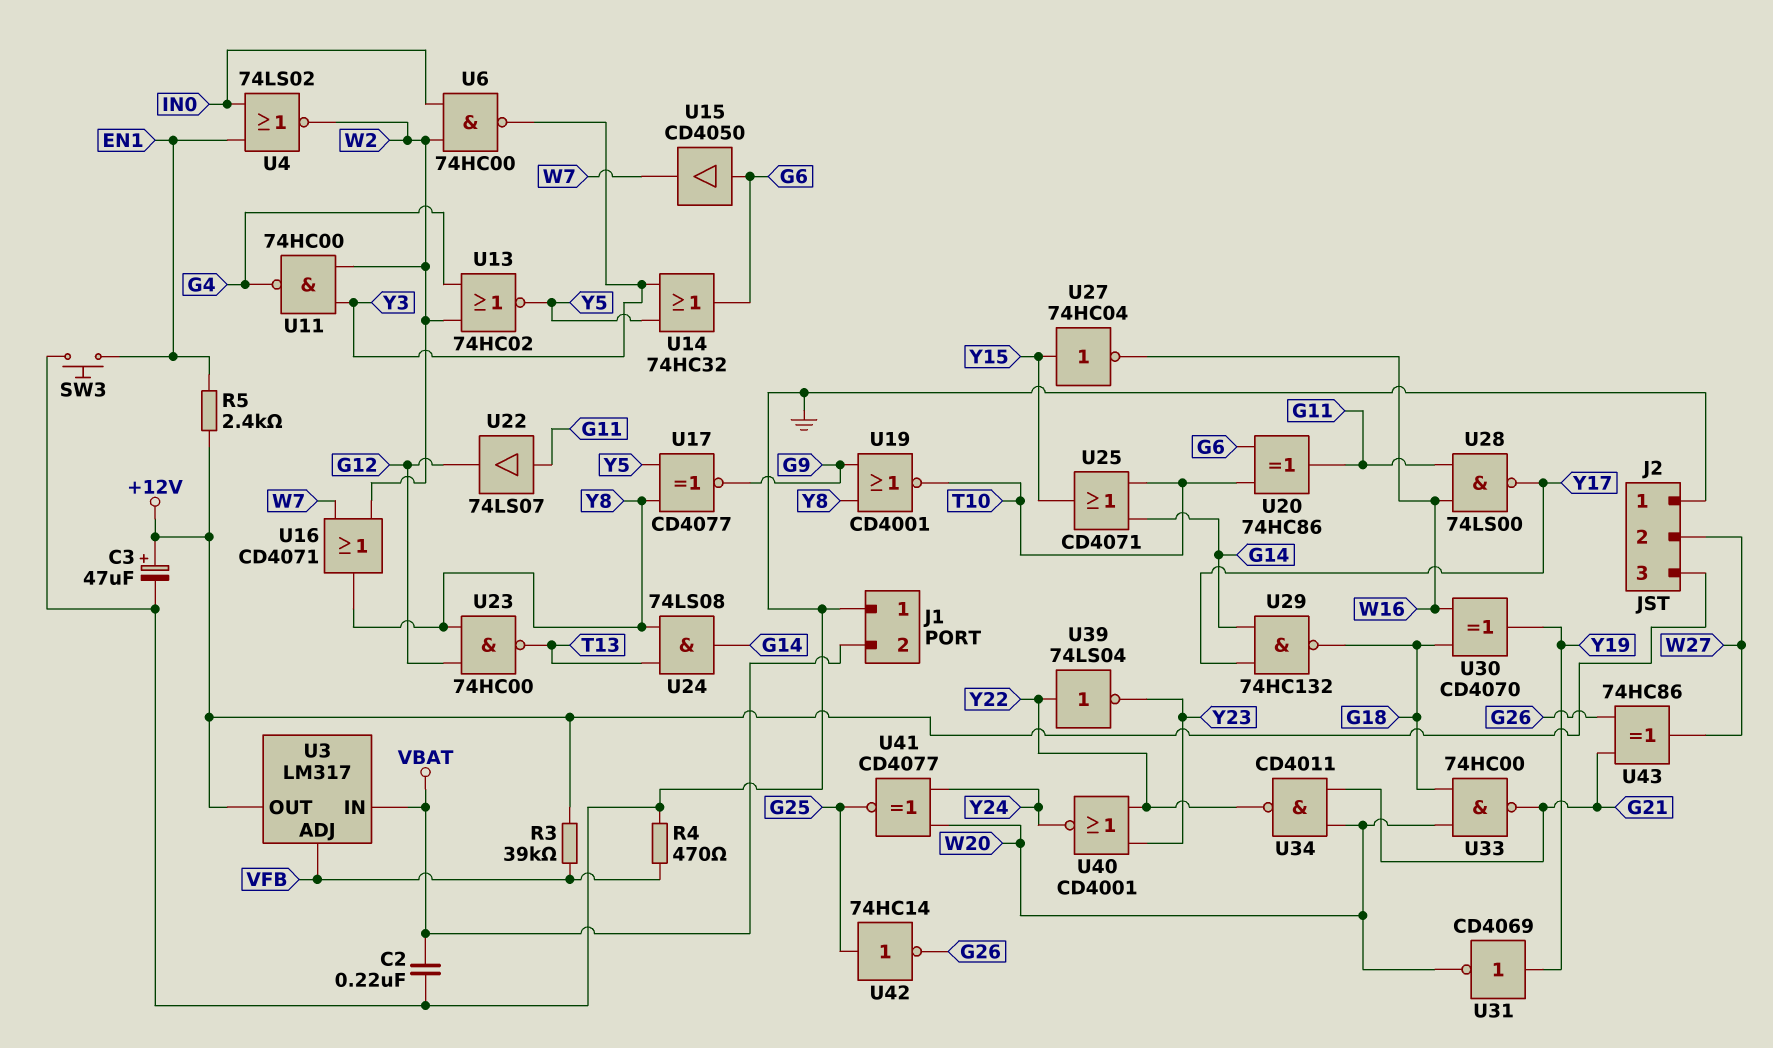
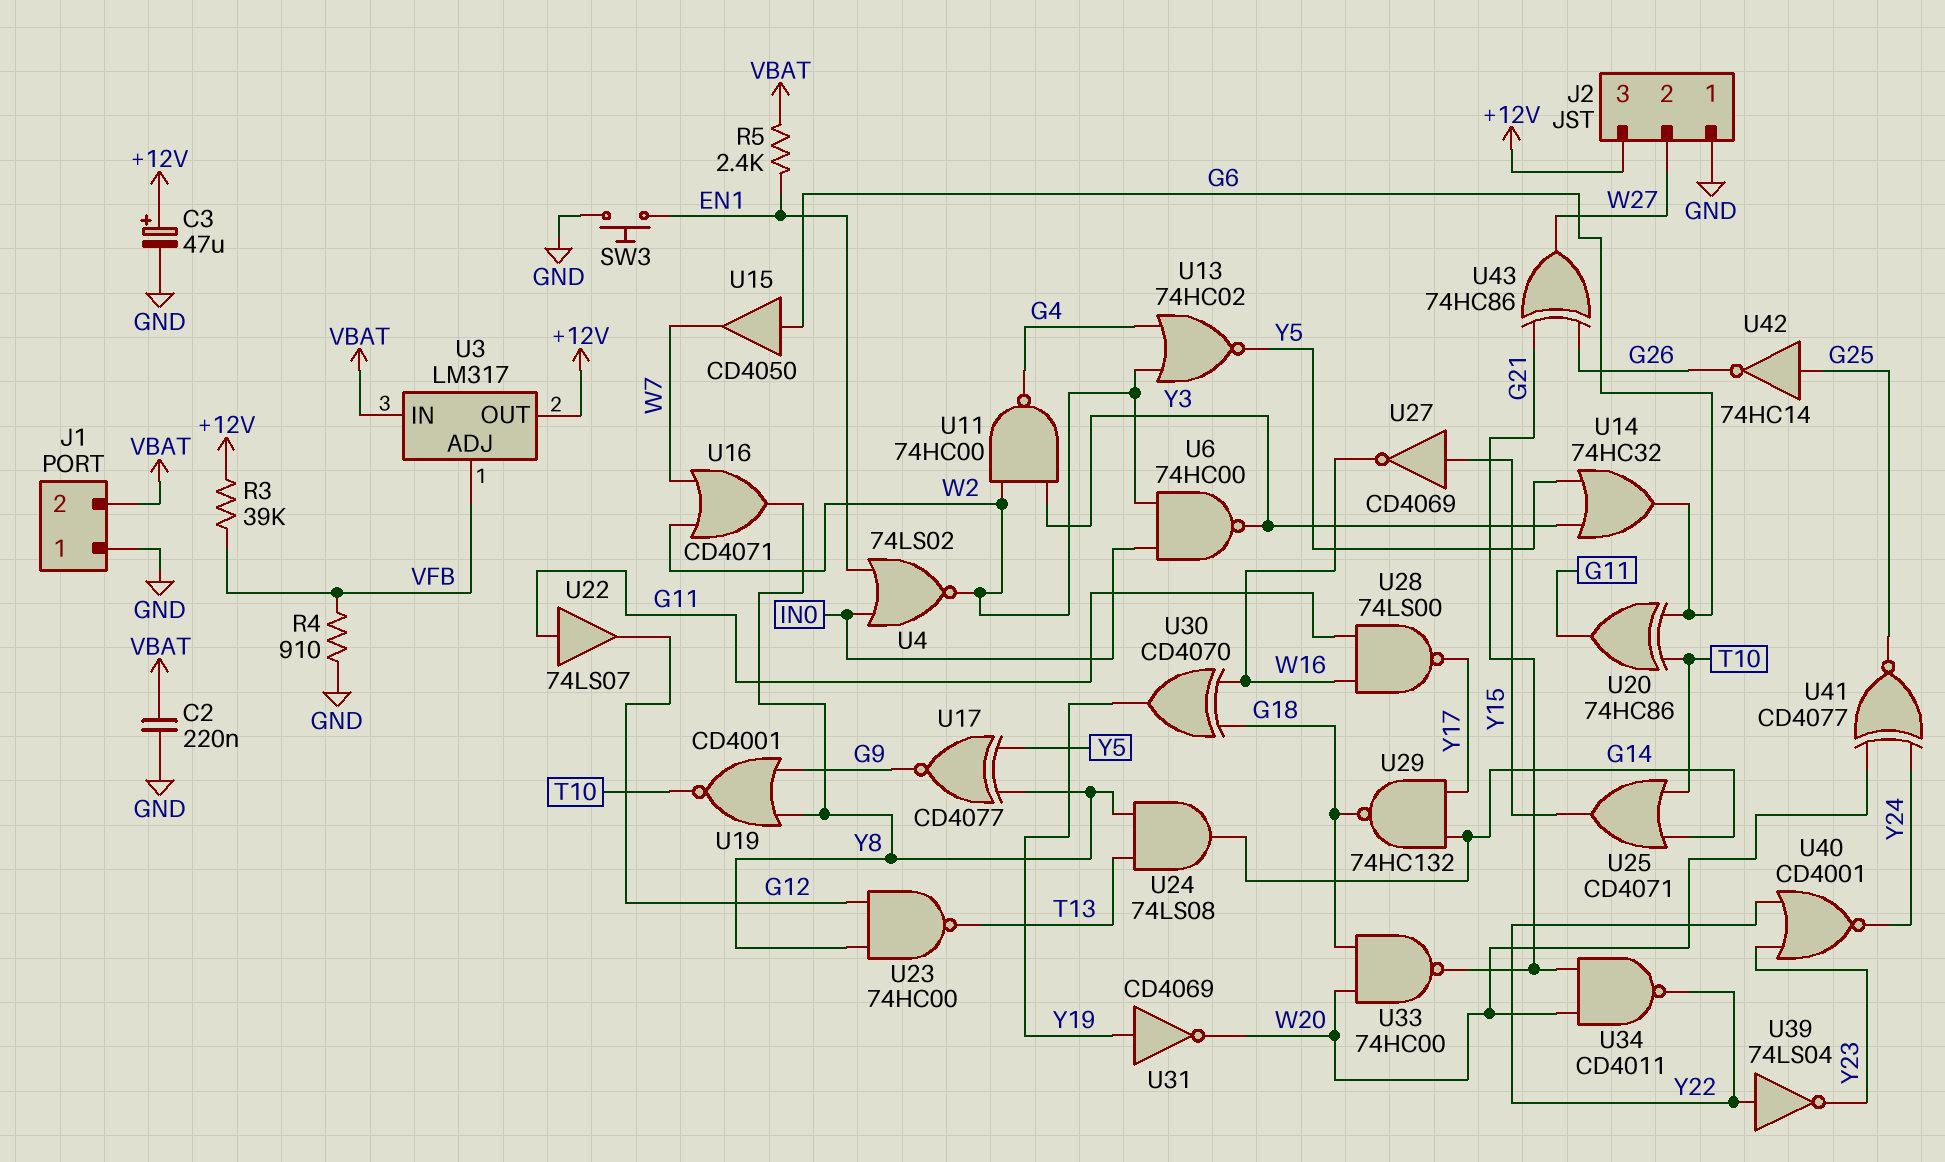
R4: 470 (GND, VFB) -> 910 (GND, VFB)
R5: 2.4k (+12V, EN1) -> 2.4k (EN1, VBAT)
U27: NOT 74HC04 (in Y15, out W16) -> NOT CD4069 (in Y15, out W16)

